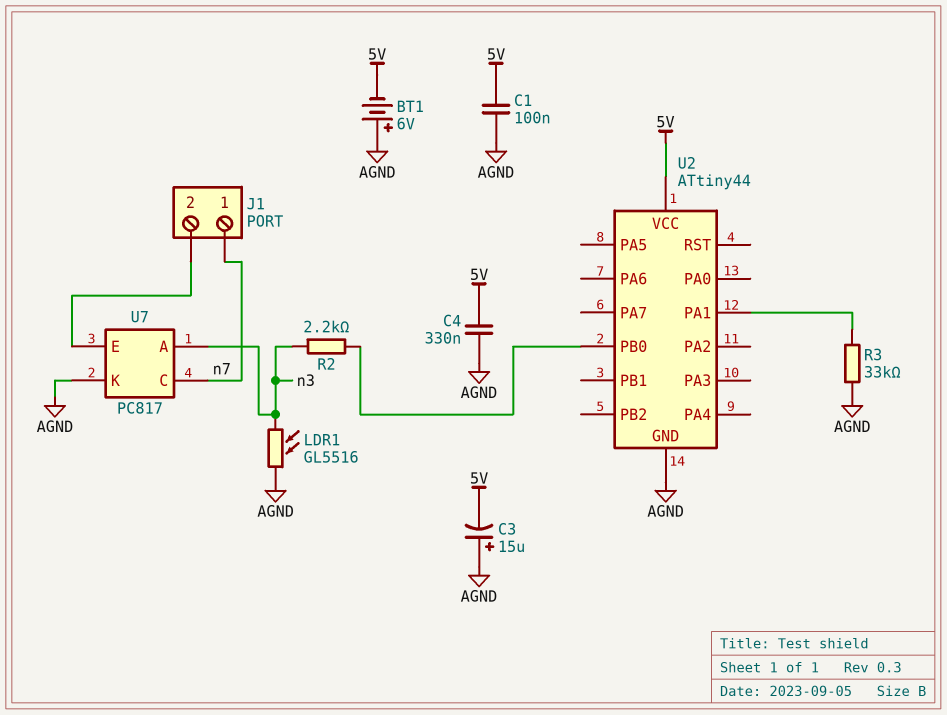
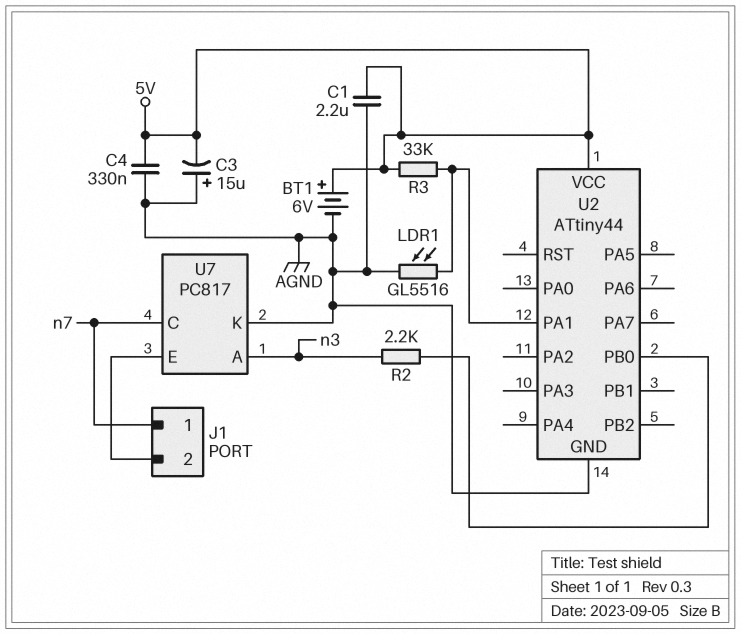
BT1: 6V (plus AGND, minus 5V) -> 6V (plus 5V, minus AGND)
C1: 100nF (5V, AGND) -> 2.2uF (5V, AGND)
LDR1: GL5516 (AGND, n3) -> GL5516 (AGND, U2/PA1)
R3: 33k (AGND, U2/PA1) -> 33k (5V, U2/PA1)

